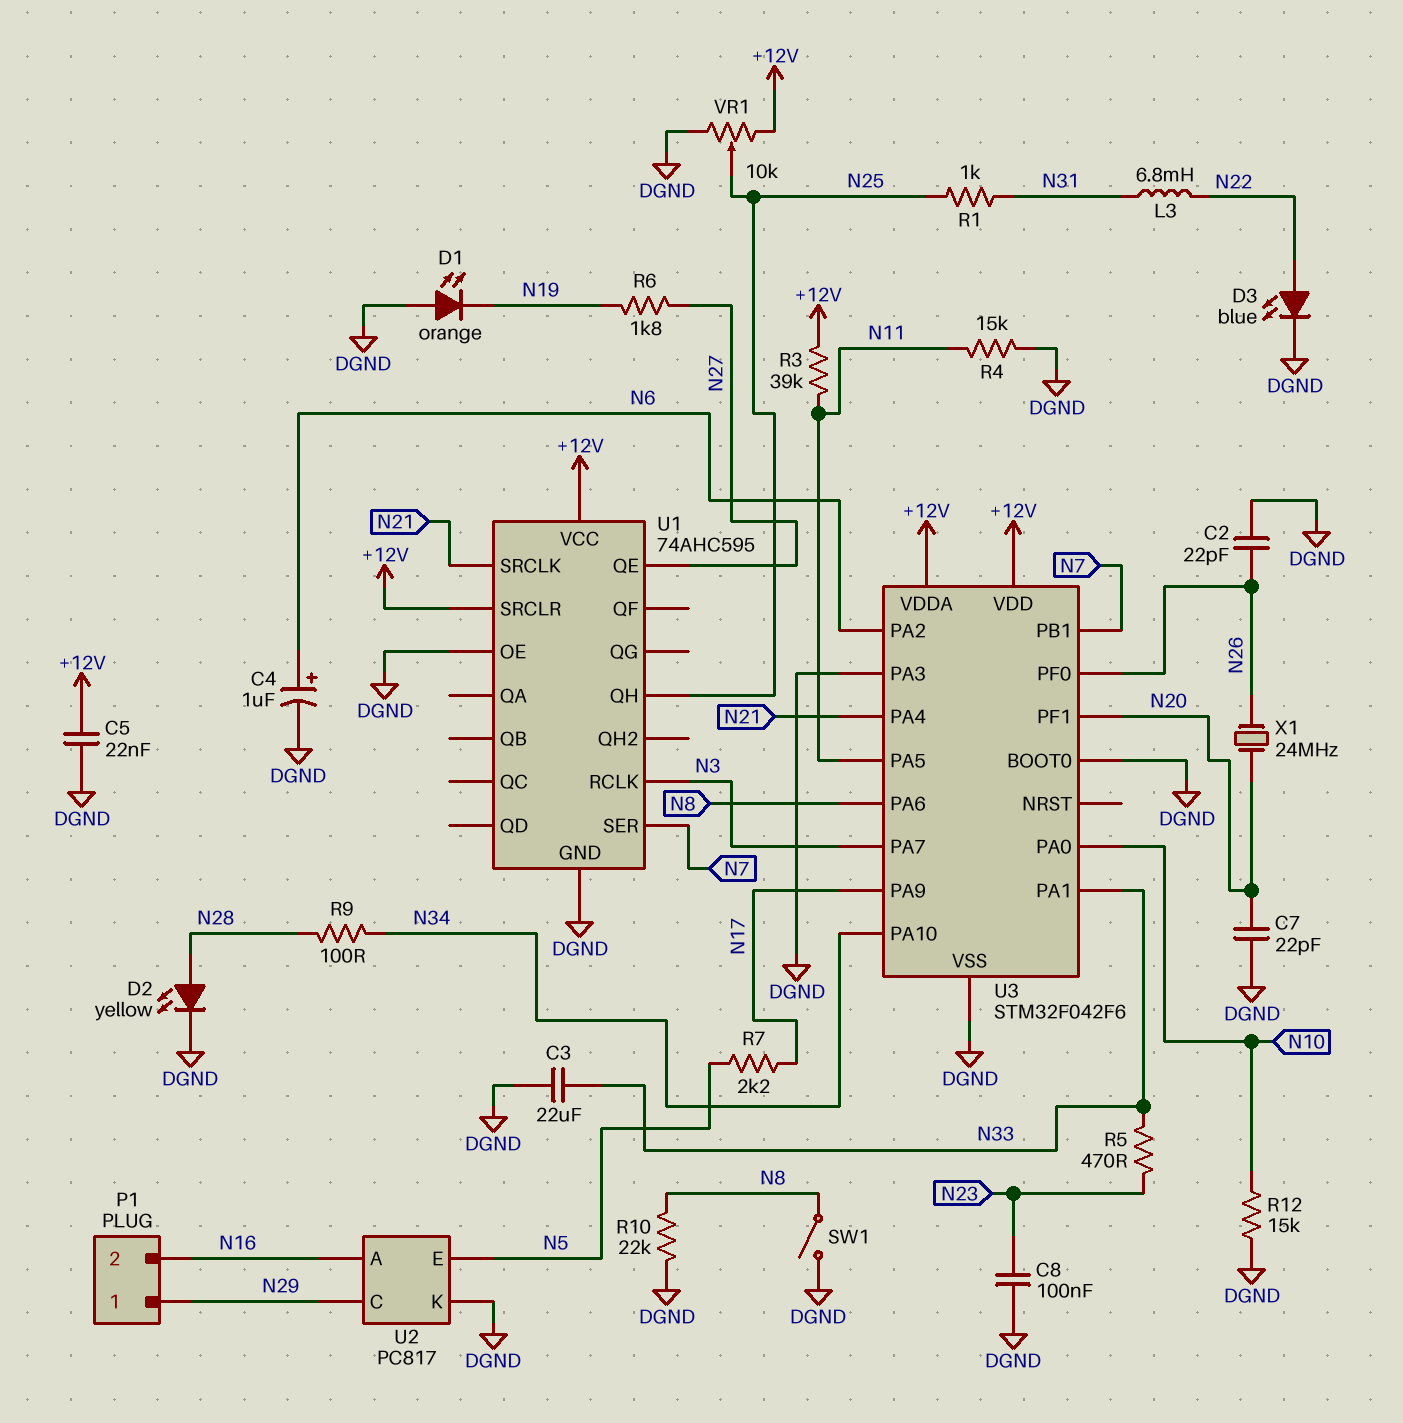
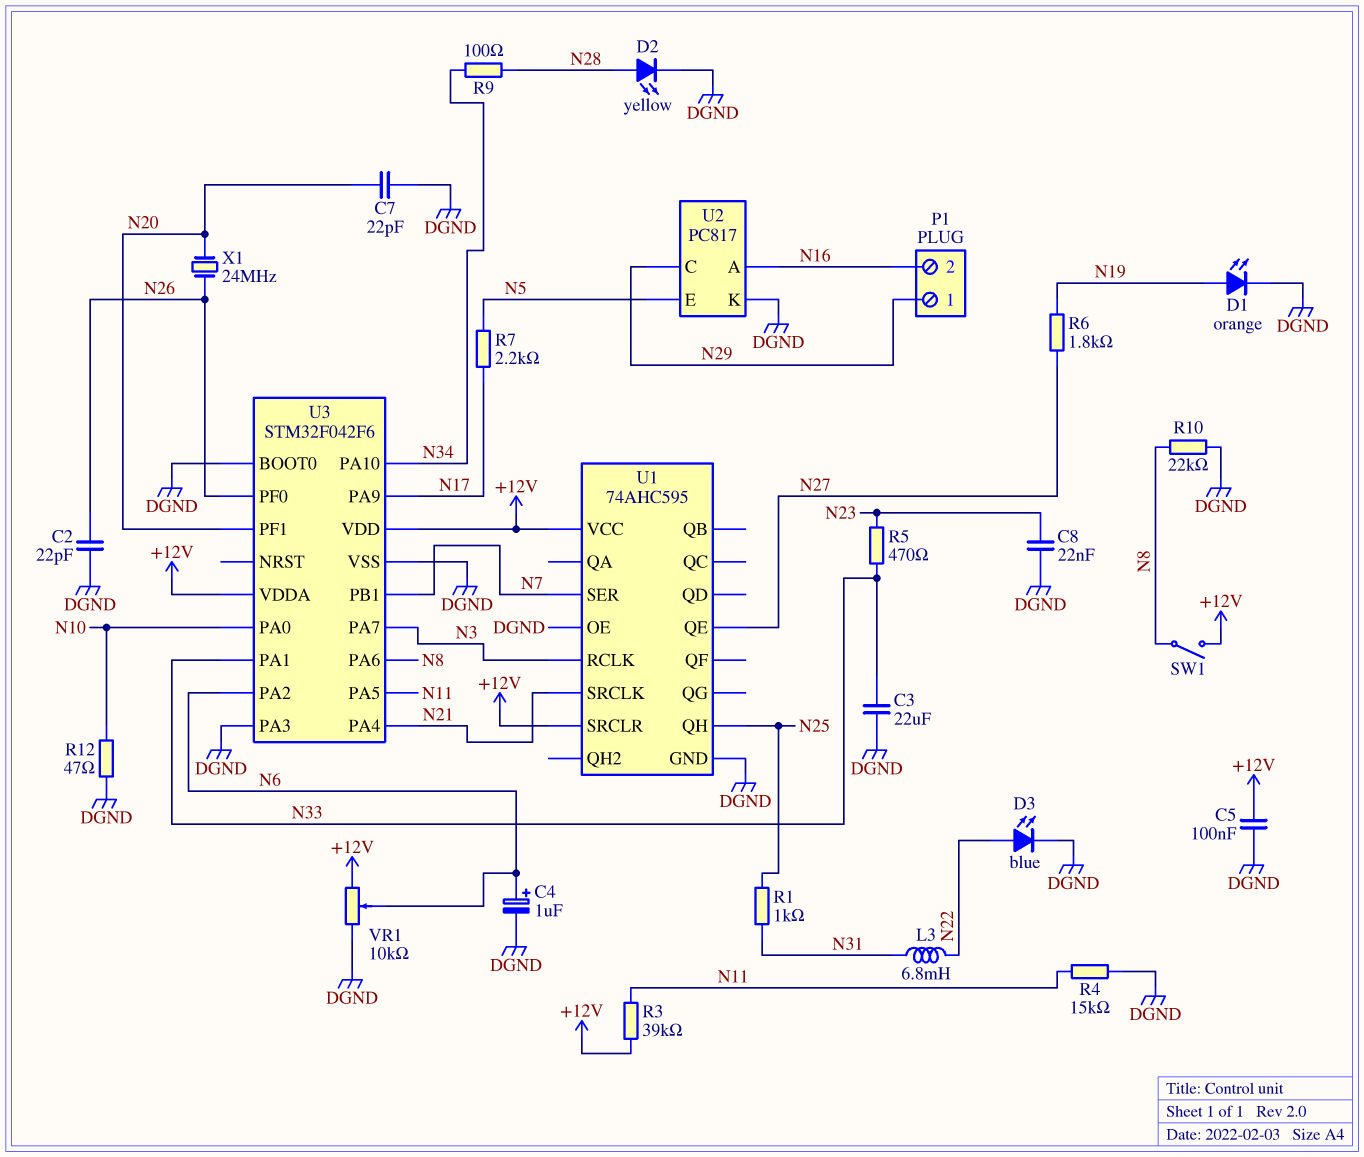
C5: 22nF (+12V, DGND) -> 100nF (+12V, DGND)
C8: 100nF (DGND, N23) -> 22nF (DGND, N23)
D1: LED orange (A DGND, K N19) -> LED orange (A N19, K DGND)
R12: 15k (DGND, N10) -> 47 (DGND, N10)
SW1: switch (DGND, N8) -> switch (+12V, N8)
VR1: 10k (+12V, DGND, wiper N25) -> 10k (+12V, DGND, wiper N6)

